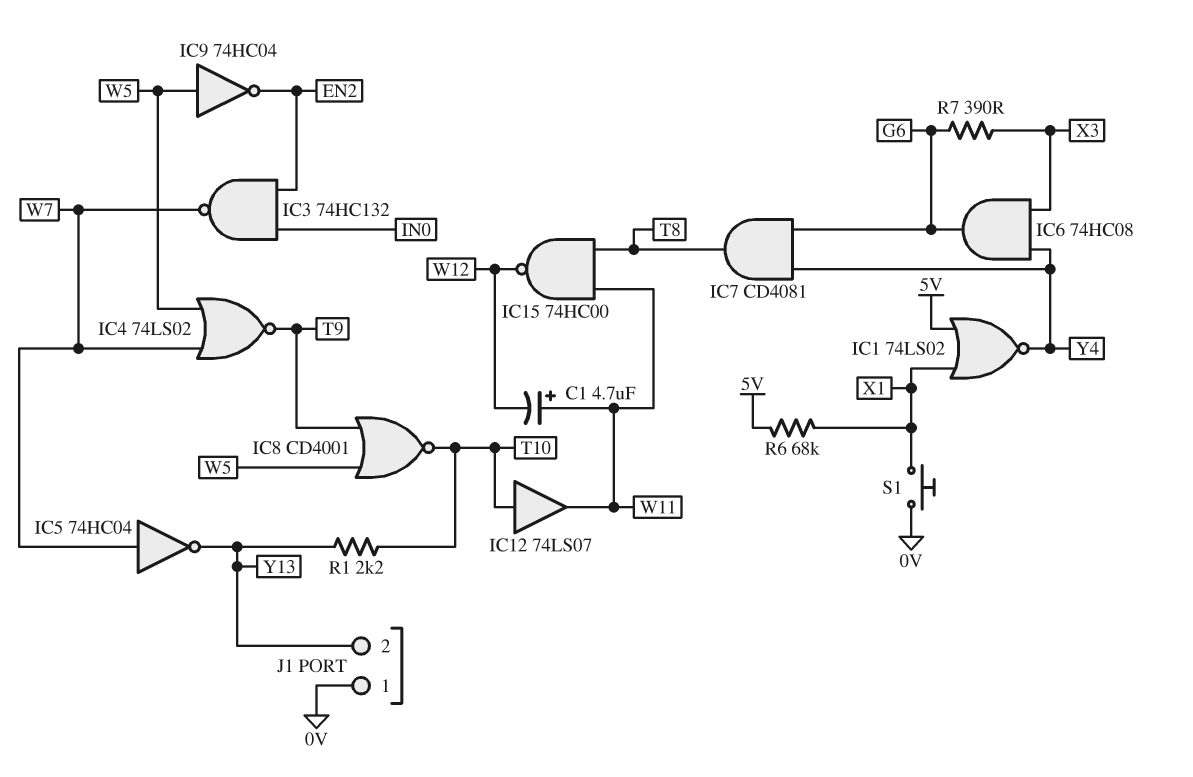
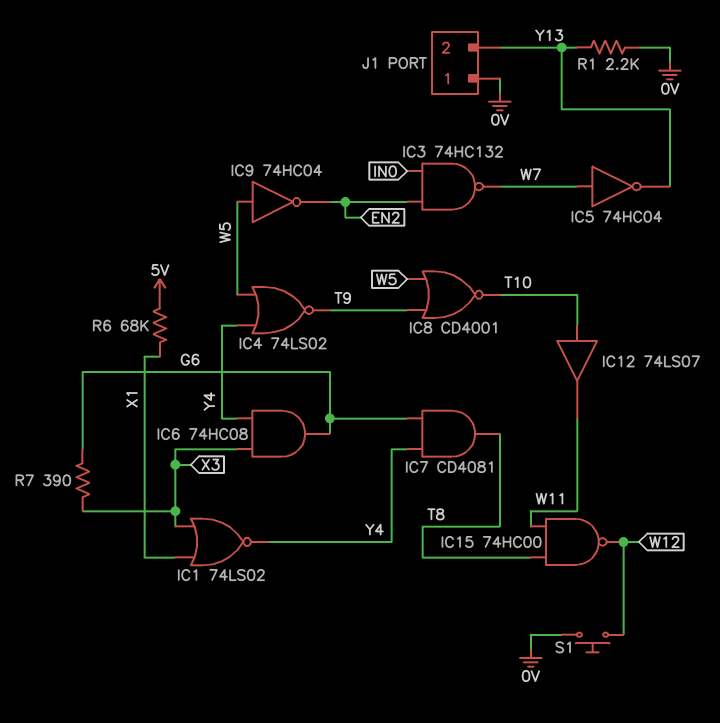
C1: 4.7uF (plus W11, minus W12) -> none
IC1: NOR 74LS02 (in 5V, in X1, out Y4) -> NOR 74LS02 (in X1, in X3, out Y4)
IC4: NOR 74LS02 (in W5, in W7, out T9) -> NOR 74LS02 (in W5, in Y4, out T9)
R1: 2.2k (T10, Y13) -> 2.2k (0V, Y13)
S1: button (0V, X1) -> button (0V, W12)

